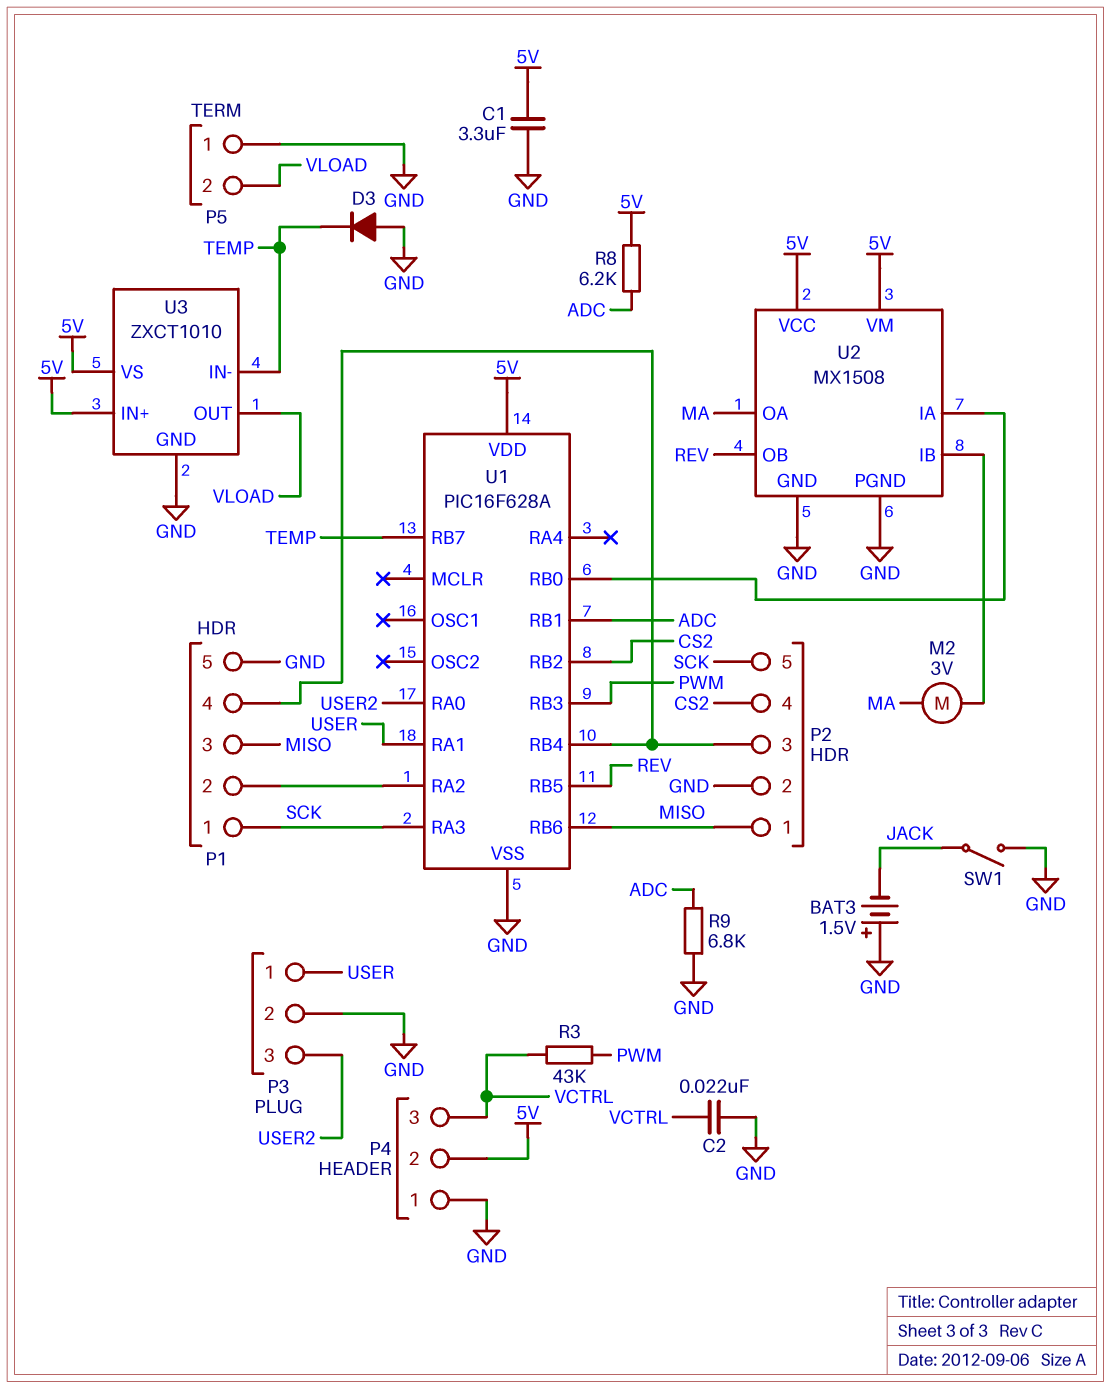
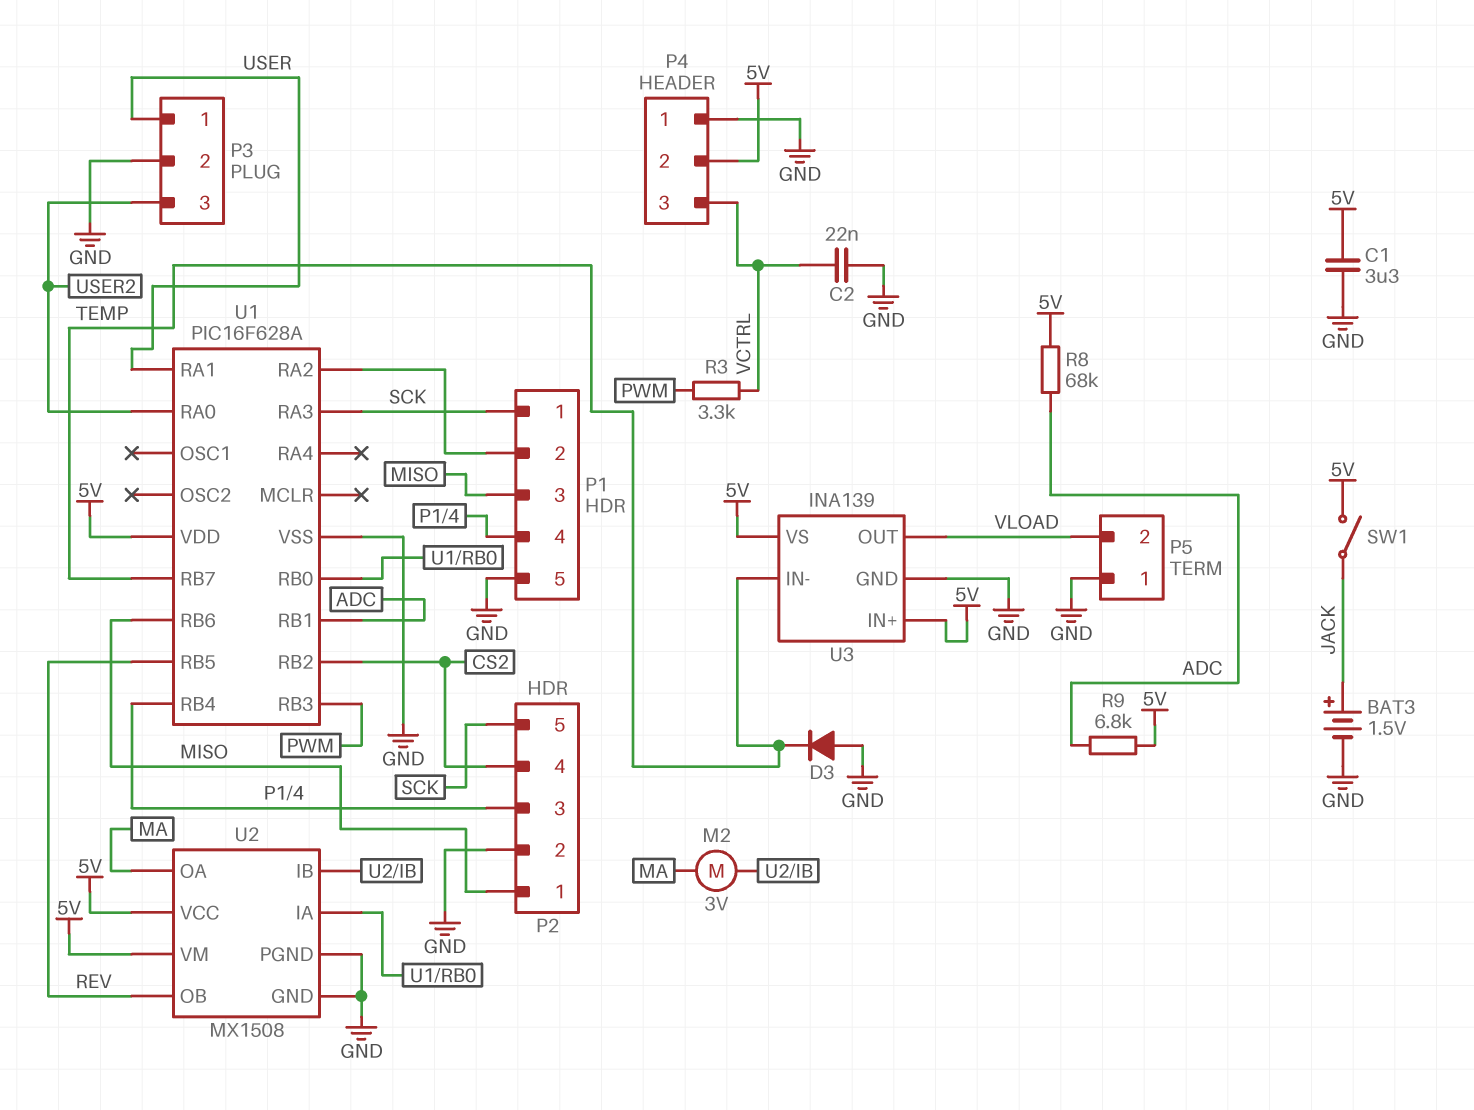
BAT3: 1.5V (plus GND, minus JACK) -> 1.5V (plus JACK, minus GND)
R3: 43k (PWM, VCTRL) -> 3.3k (PWM, VCTRL)
R8: 6.2k (5V, ADC) -> 68k (5V, ADC)
R9: 6.8k (ADC, GND) -> 6.8k (5V, ADC)
SW1: switch (GND, JACK) -> switch (5V, JACK)
U3: ZXCT1010 -> INA139

